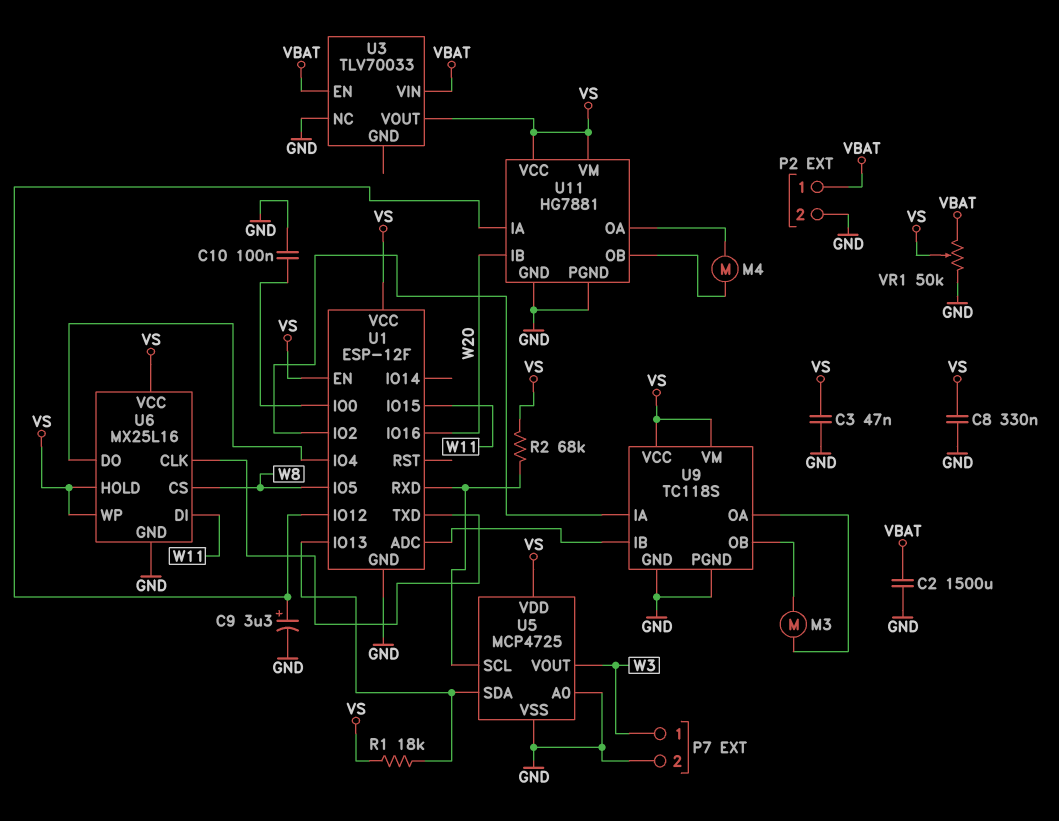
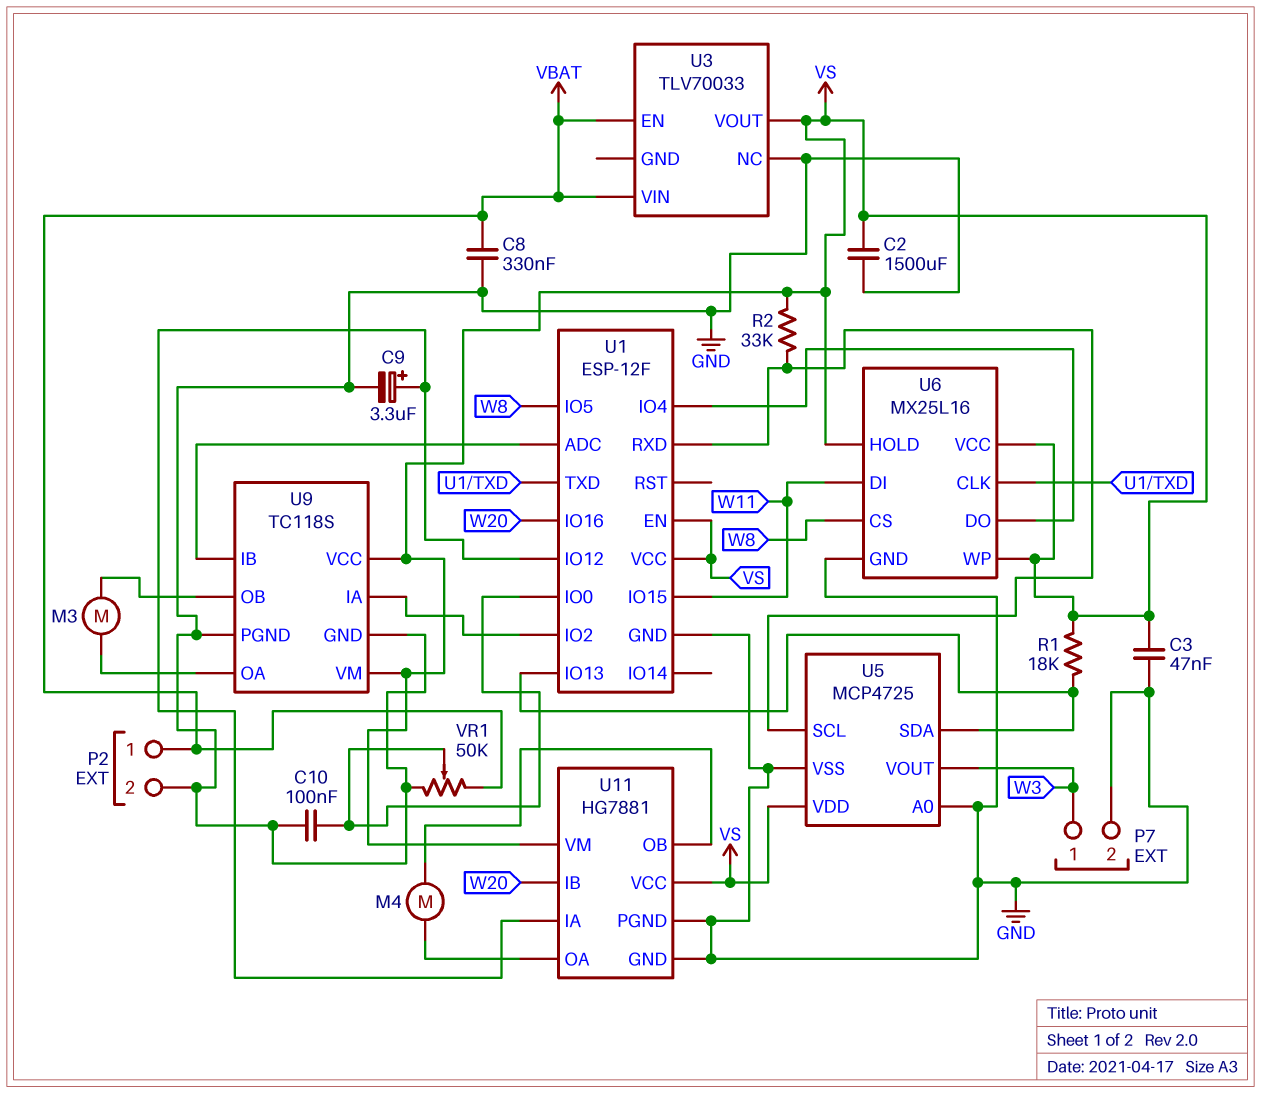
C2: 1500uF (GND, VBAT) -> 1500uF (GND, VS)
C8: 330nF (GND, VS) -> 330nF (GND, VBAT)
R2: 68k (U1/RXD, VS) -> 33k (U1/RXD, VS)
VR1: 50k (GND, VBAT, wiper VS) -> 50k (GND, VBAT, wiper U1/IO0)

